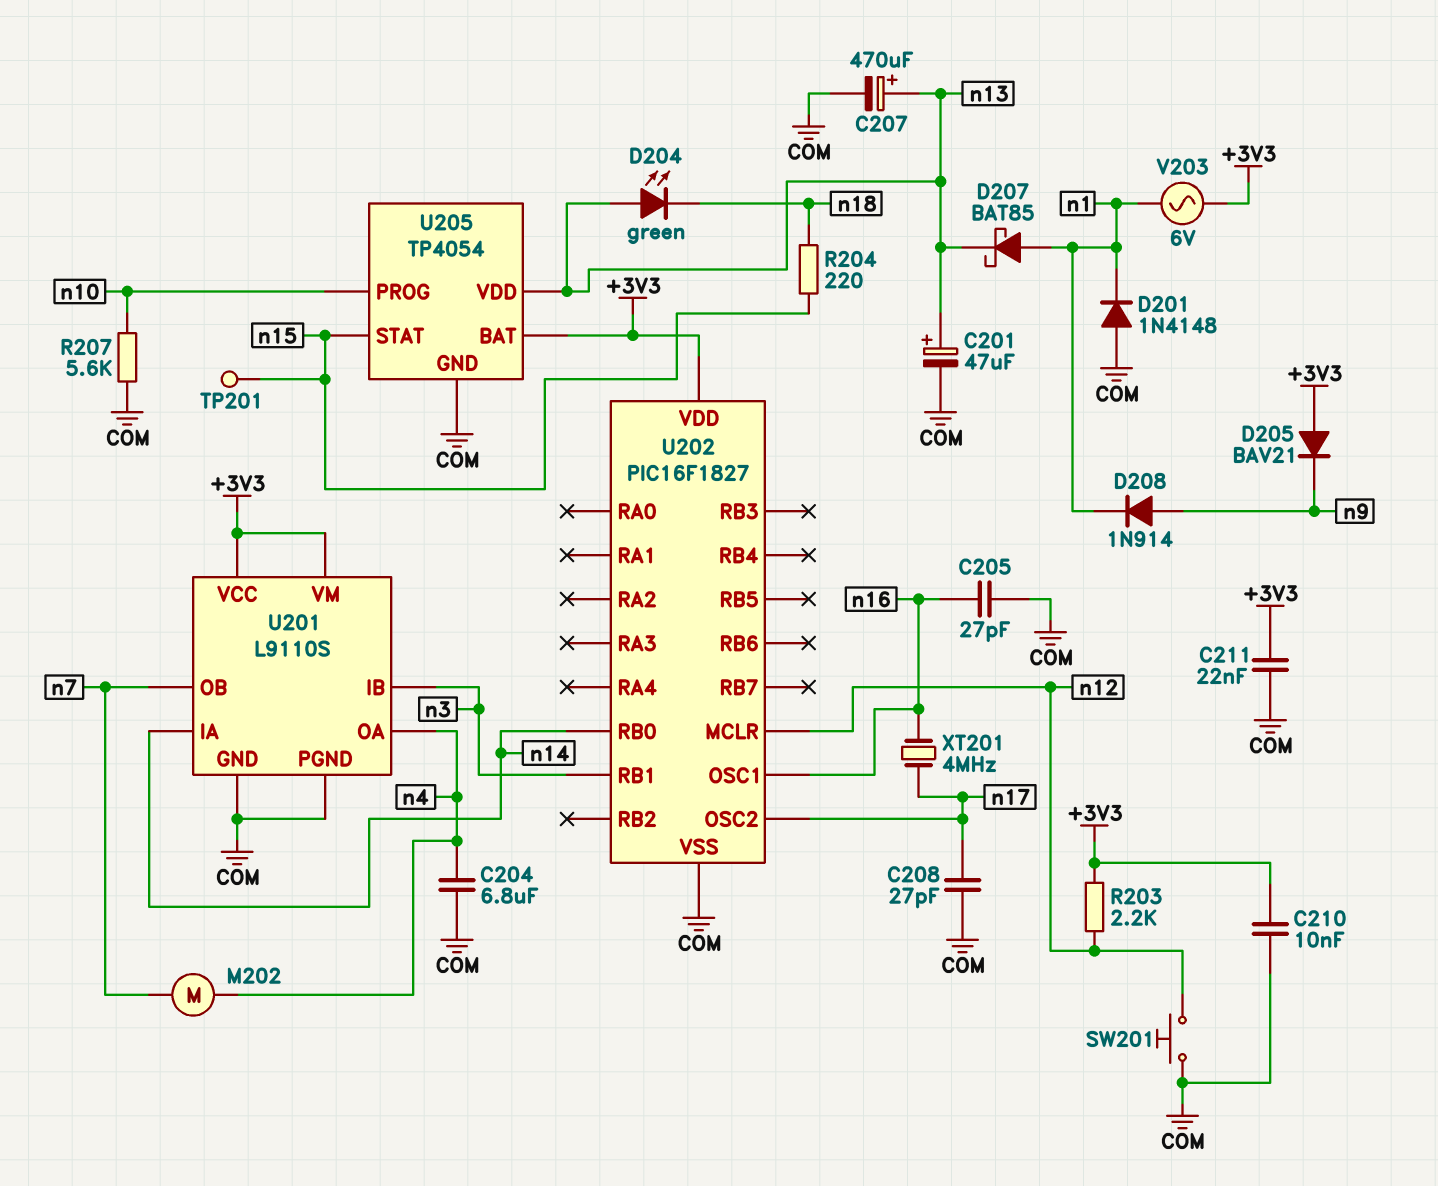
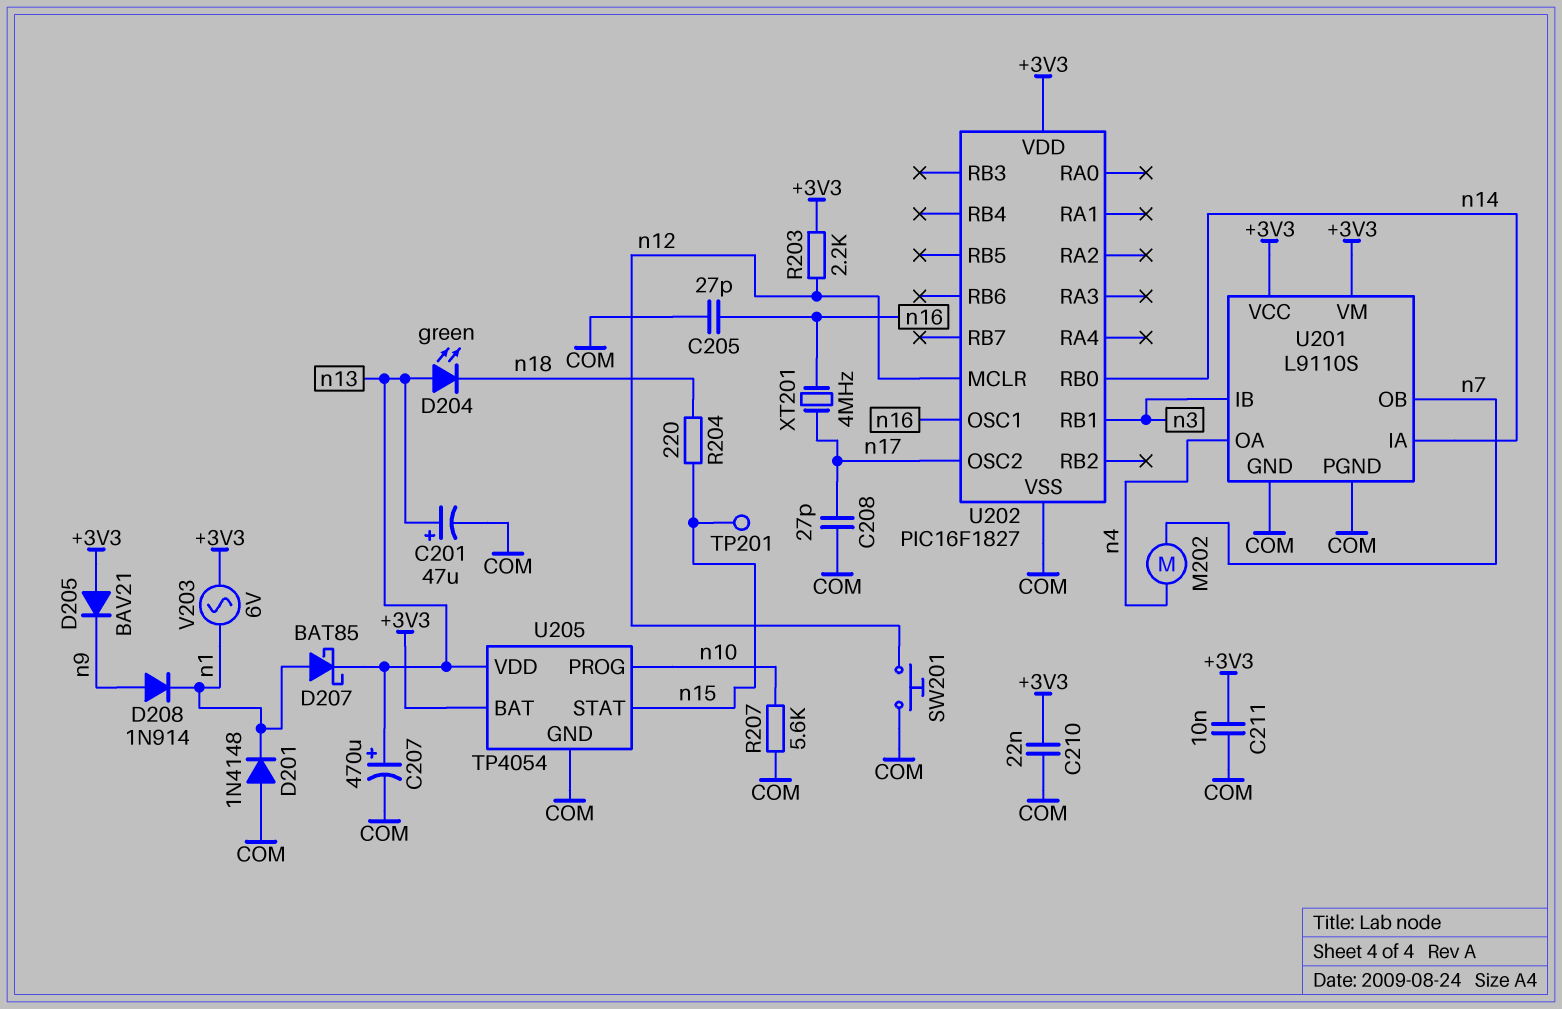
C204: 6.8uF (COM, n4) -> none
C210: 10nF (+3V3, COM) -> 22nF (+3V3, COM)
C211: 22nF (+3V3, COM) -> 10nF (+3V3, COM)

